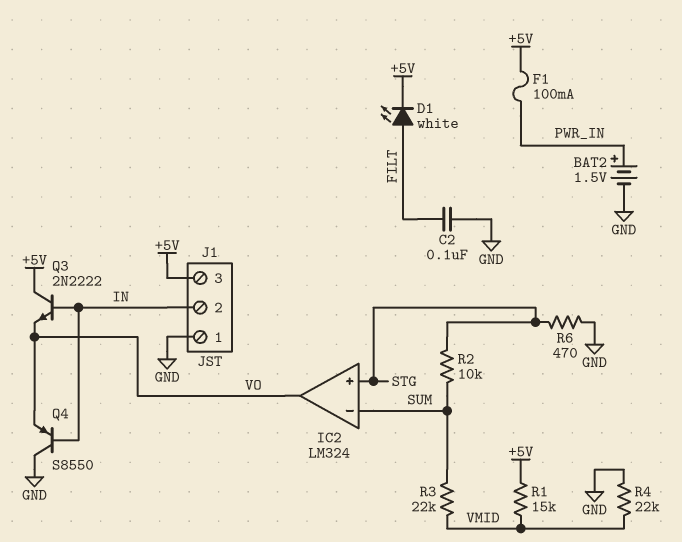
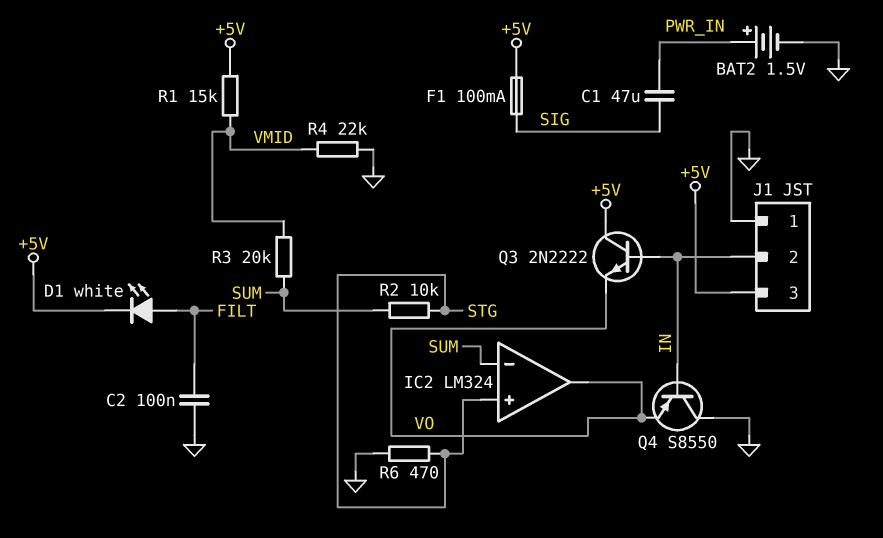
C1: none -> 47uF (PWR_IN, SIG)
F1: 100mA (+5V, PWR_IN) -> 100mA (+5V, SIG)
R3: 22k (SUM, VMID) -> 20k (SUM, VMID)

